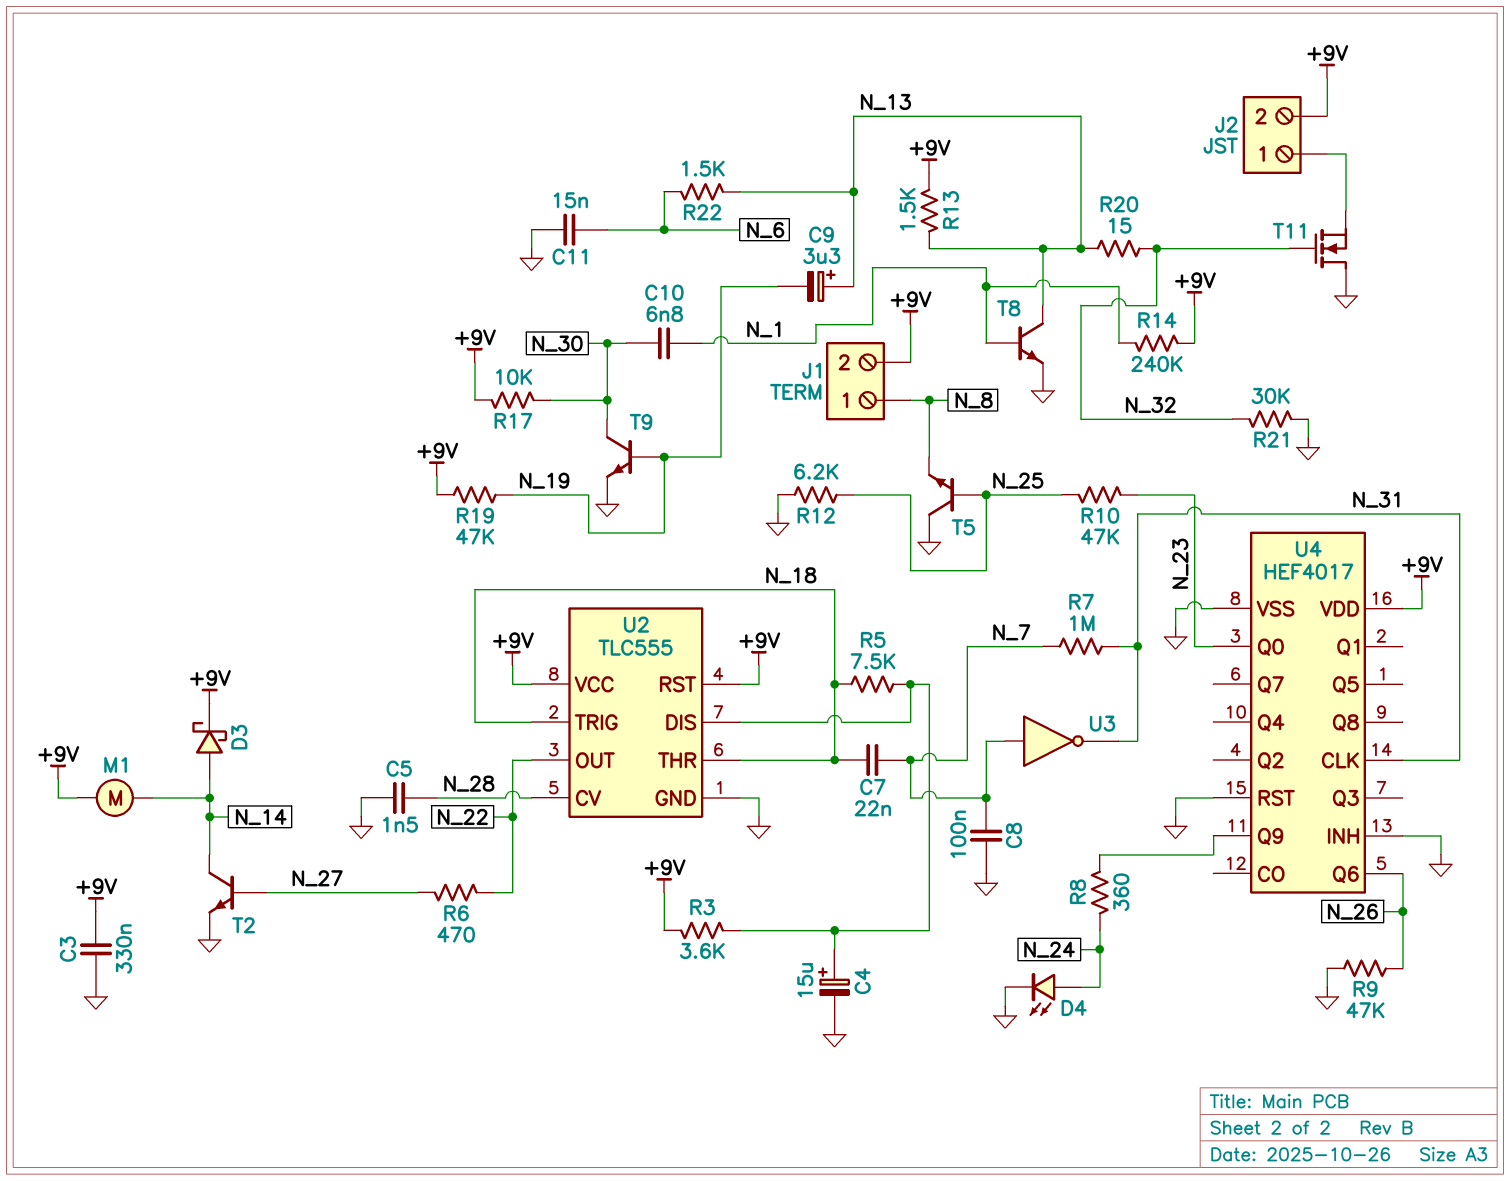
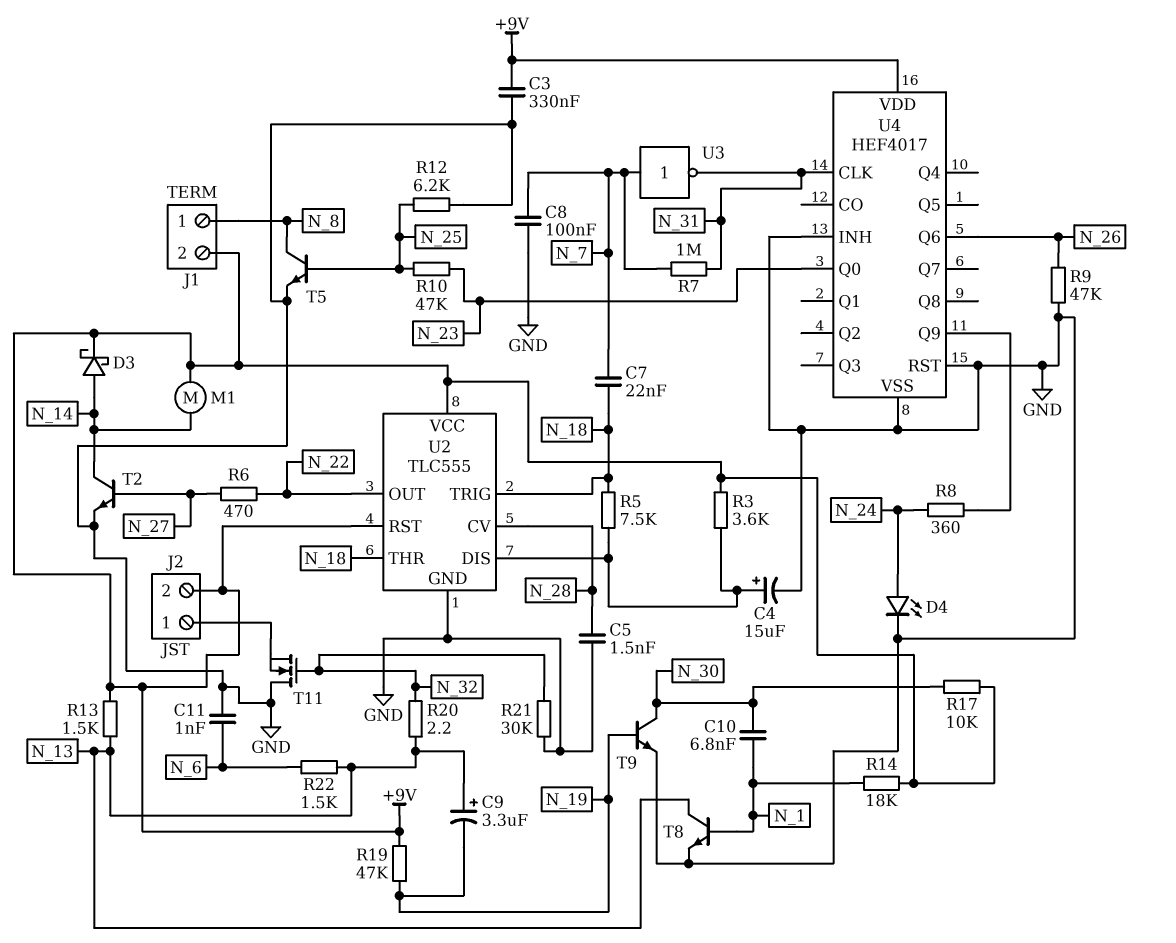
C11: 15nF (GND, N_6) -> 1nF (GND, N_6)
R14: 240k (+9V, N_1) -> 18k (+9V, N_1)
R20: 15 (N_13, N_32) -> 2.2 (N_13, N_32)
T5: NPN (B N_25, C GND, E N_8) -> NPN (B N_25, C N_8, E GND)

